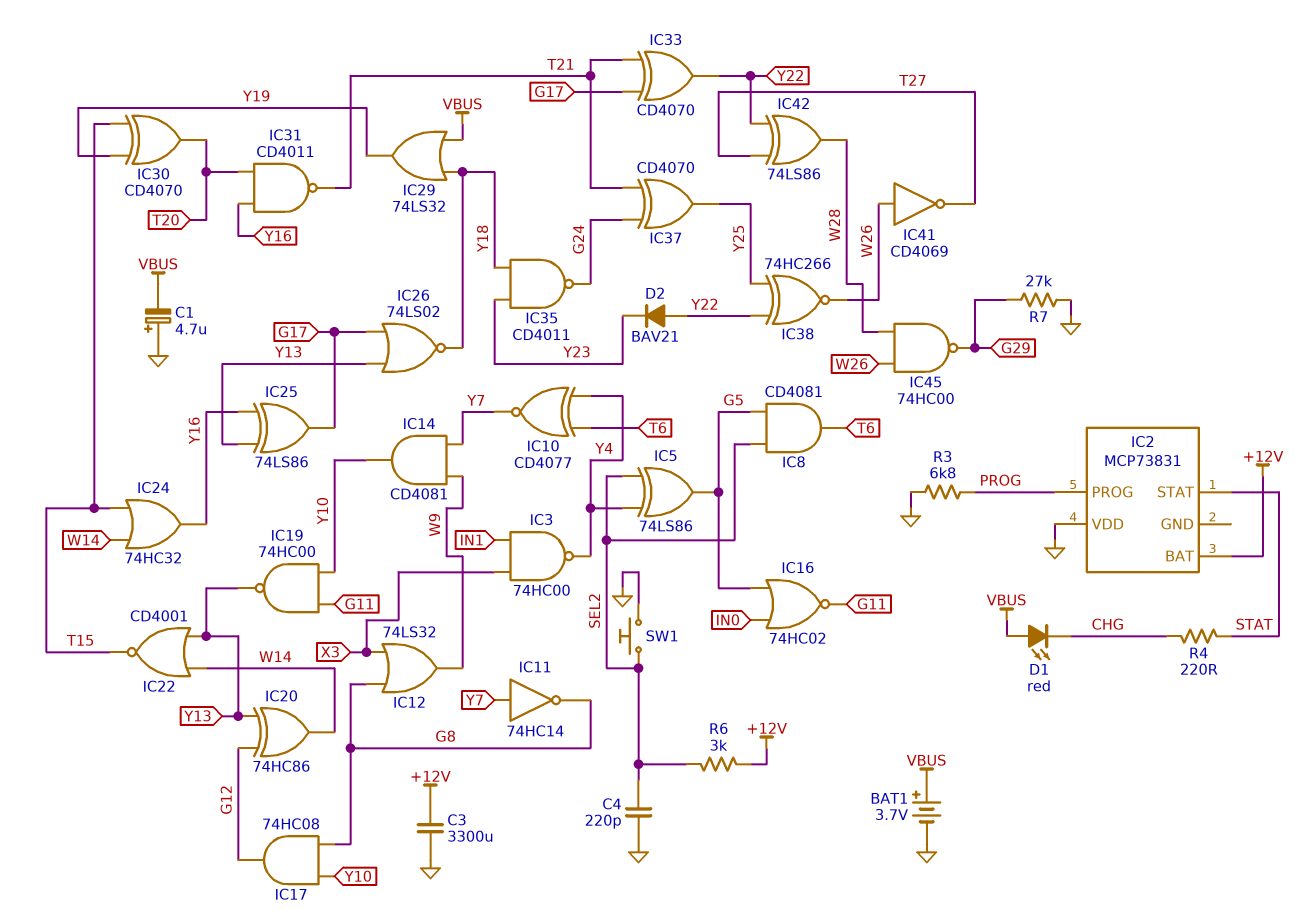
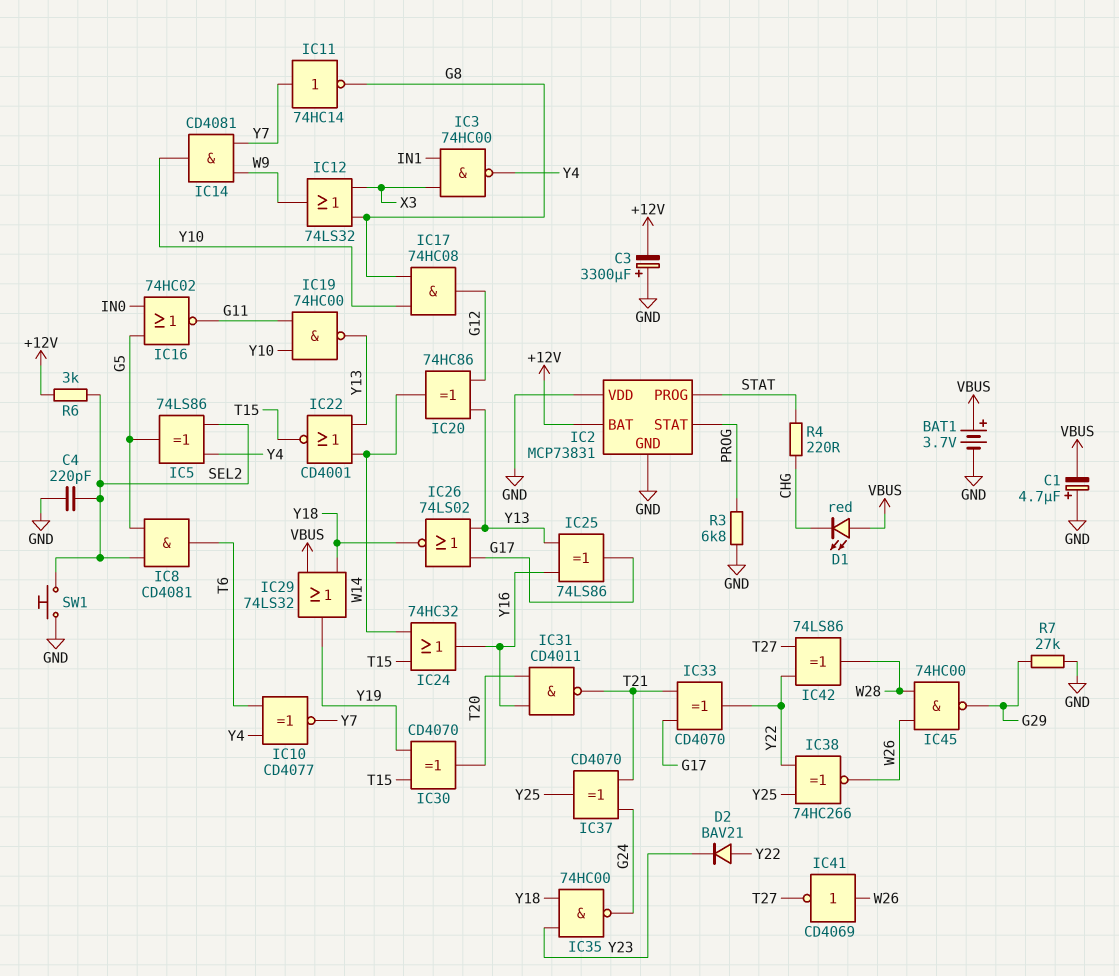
C3: 3300uF (+12V, GND) -> 3300uF (plus GND, minus +12V)
IC2 pin GND: none -> GND
IC2 pin PROG: PROG -> STAT
IC2 pin STAT: STAT -> PROG
IC35: NAND CD4011 (in Y18, in Y23, out G24) -> NAND 74HC00 (in Y18, in Y23, out G24)

